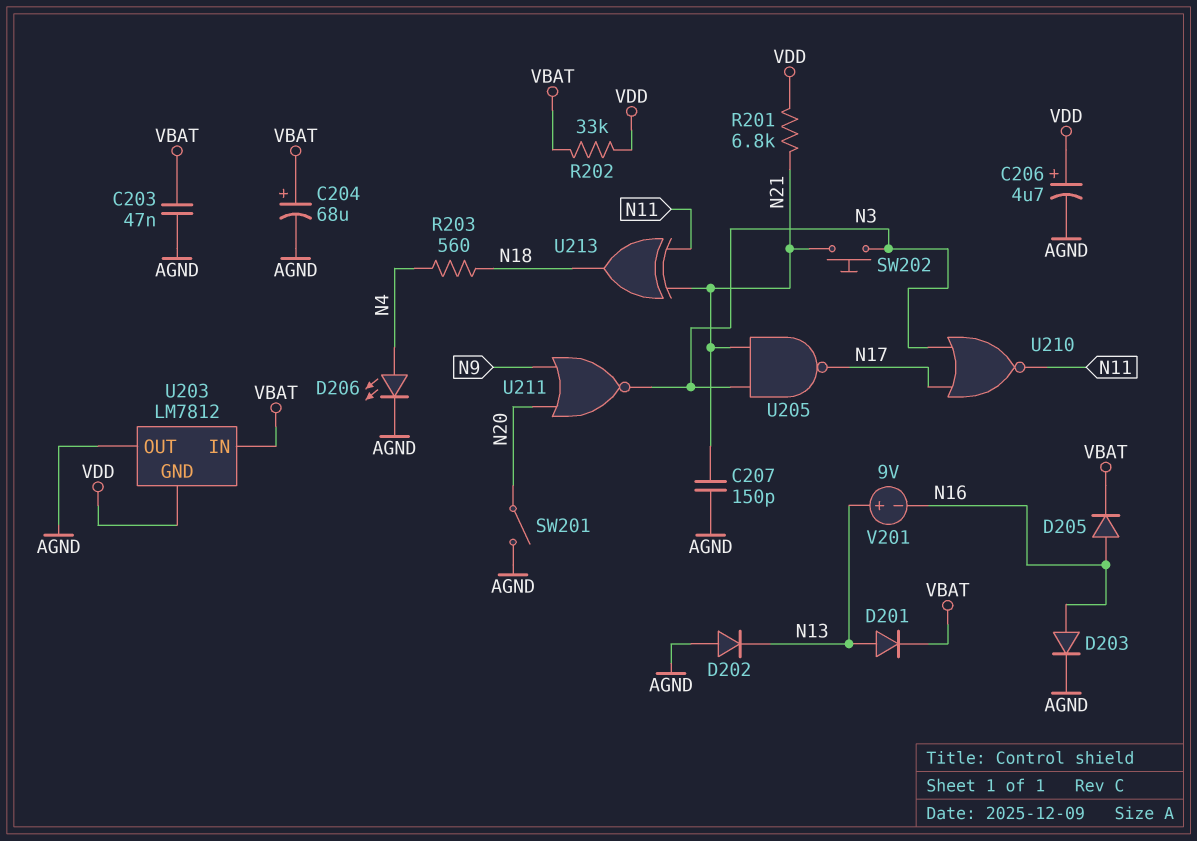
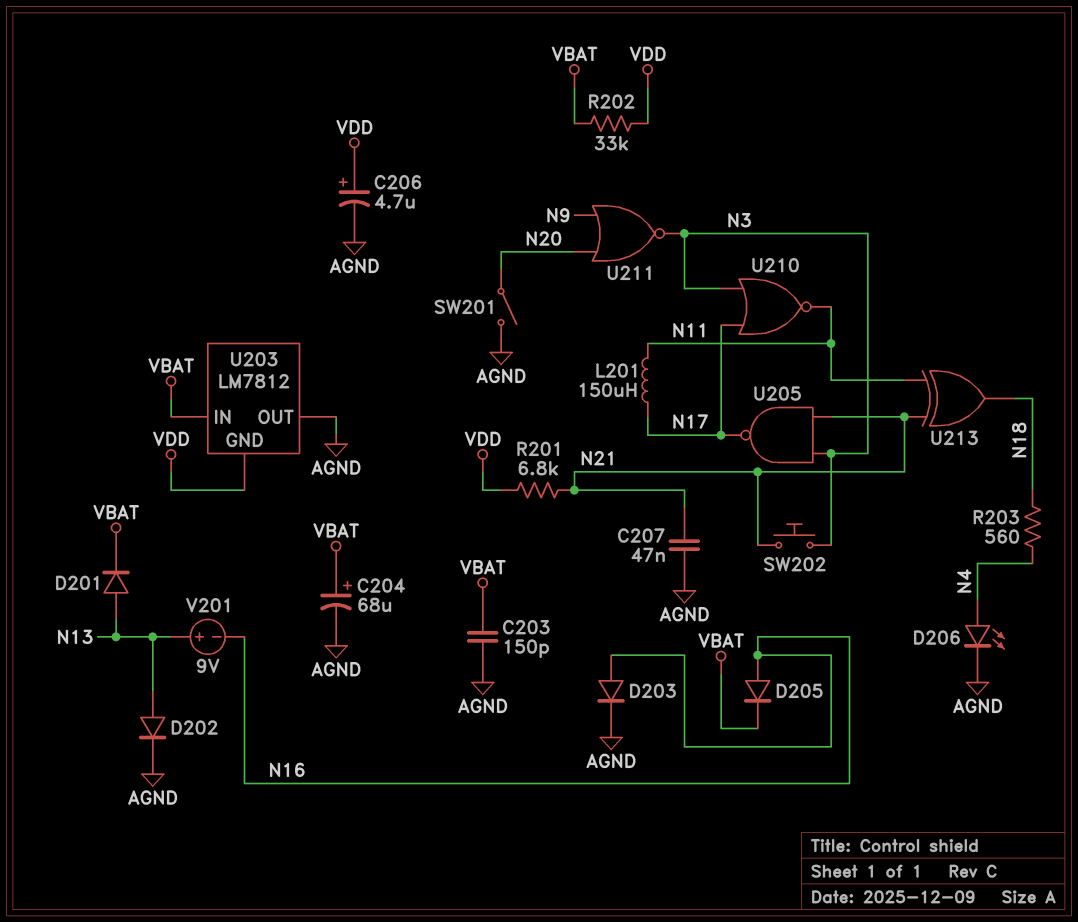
C203: 47nF (AGND, VBAT) -> 150pF (AGND, VBAT)
C207: 150pF (AGND, N21) -> 47nF (AGND, N21)
D202: diode (A AGND, K N13) -> diode (A N13, K AGND)
L201: none -> 150uH (N11, N17)

